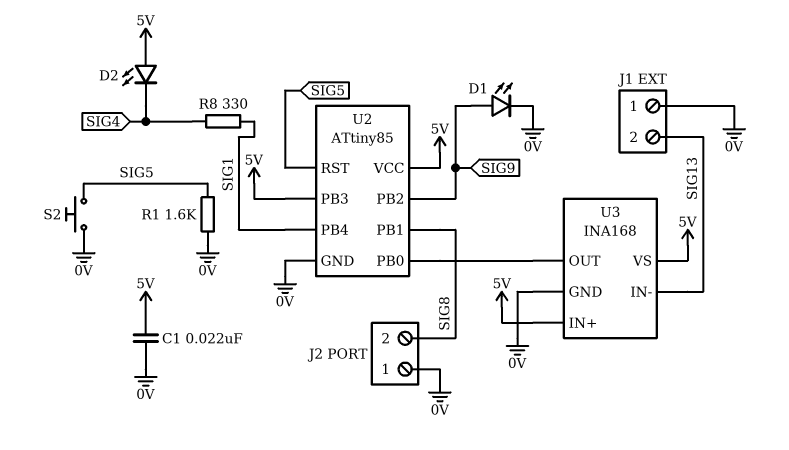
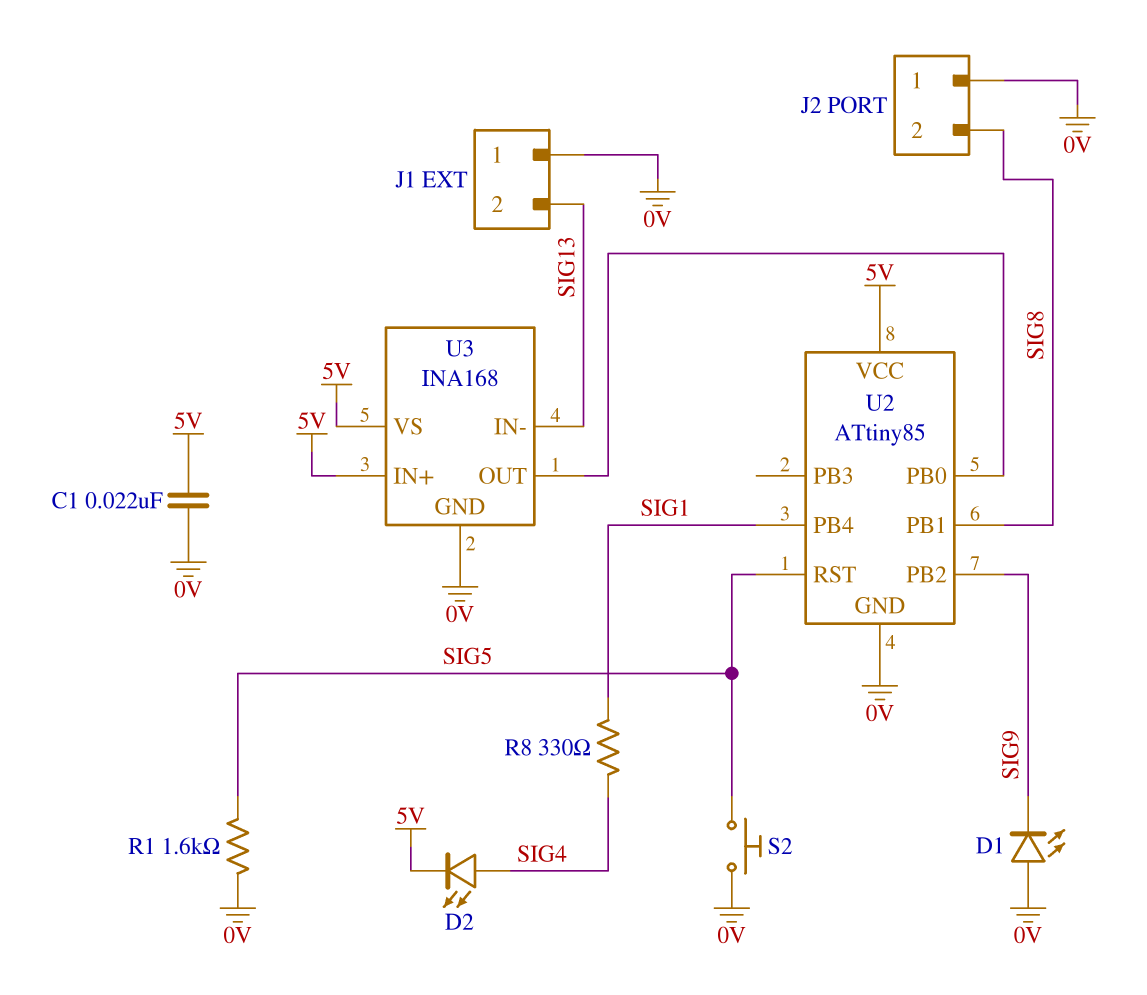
D1: LED (A SIG9, K 0V) -> LED (A 0V, K SIG9)
D2: LED (A 5V, K SIG4) -> LED (A SIG4, K 5V)
U2 pin PB3: 5V -> none

